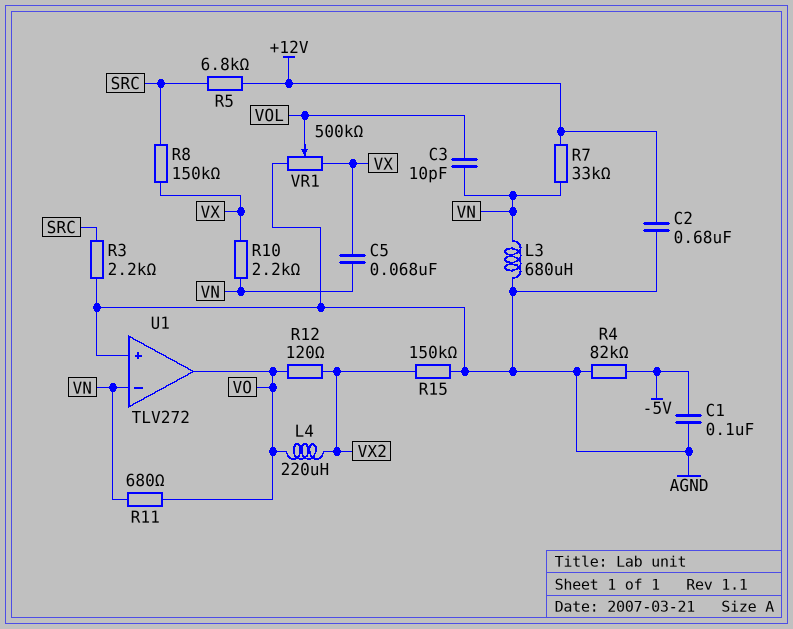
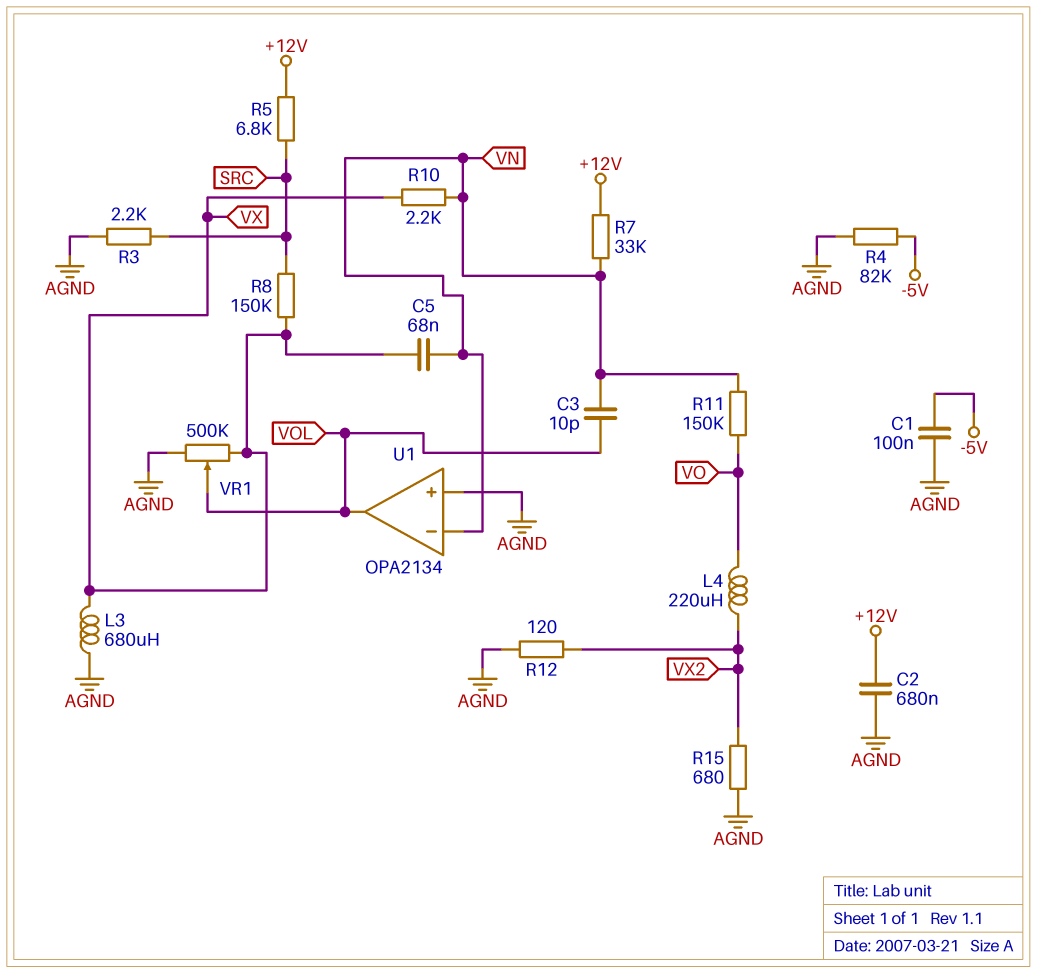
L3: 680uH (AGND, VN) -> 680uH (AGND, VX)
R11: 680 (VN, VO) -> 150k (VN, VO)
R12: 120 (VO, VX2) -> 120 (AGND, VX2)
R15: 150k (AGND, VX2) -> 680 (AGND, VX2)
U1: TLV272 -> OPA2134
U1 pin out: VO -> VOL

